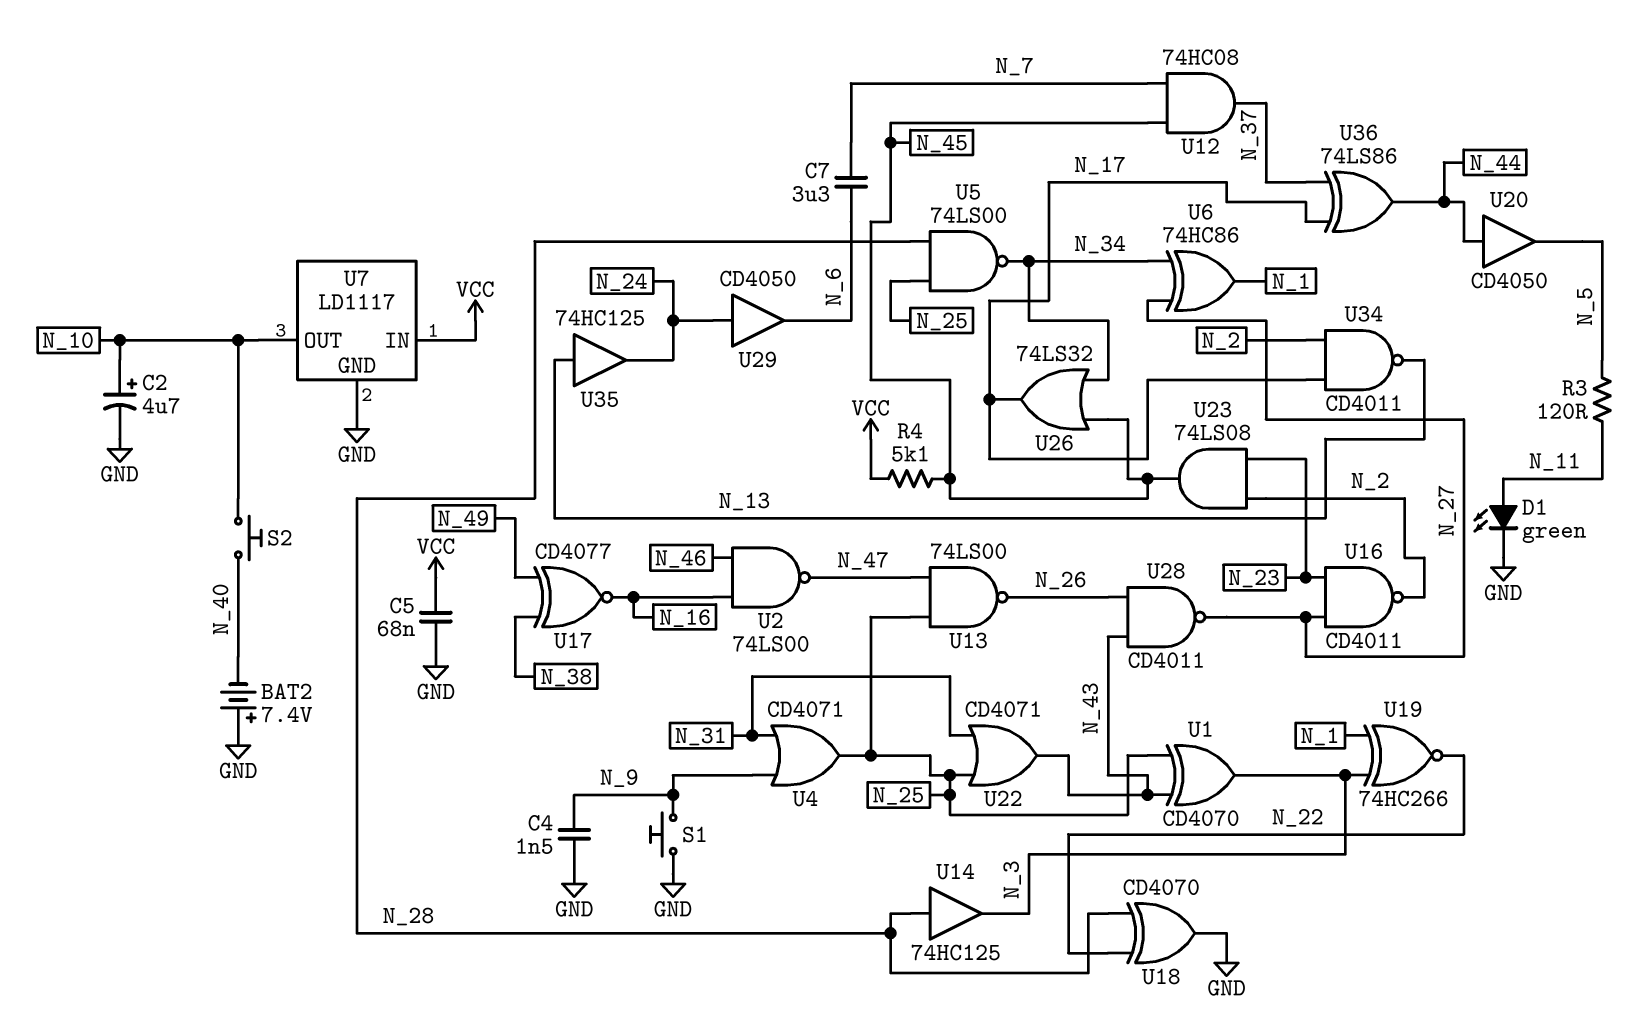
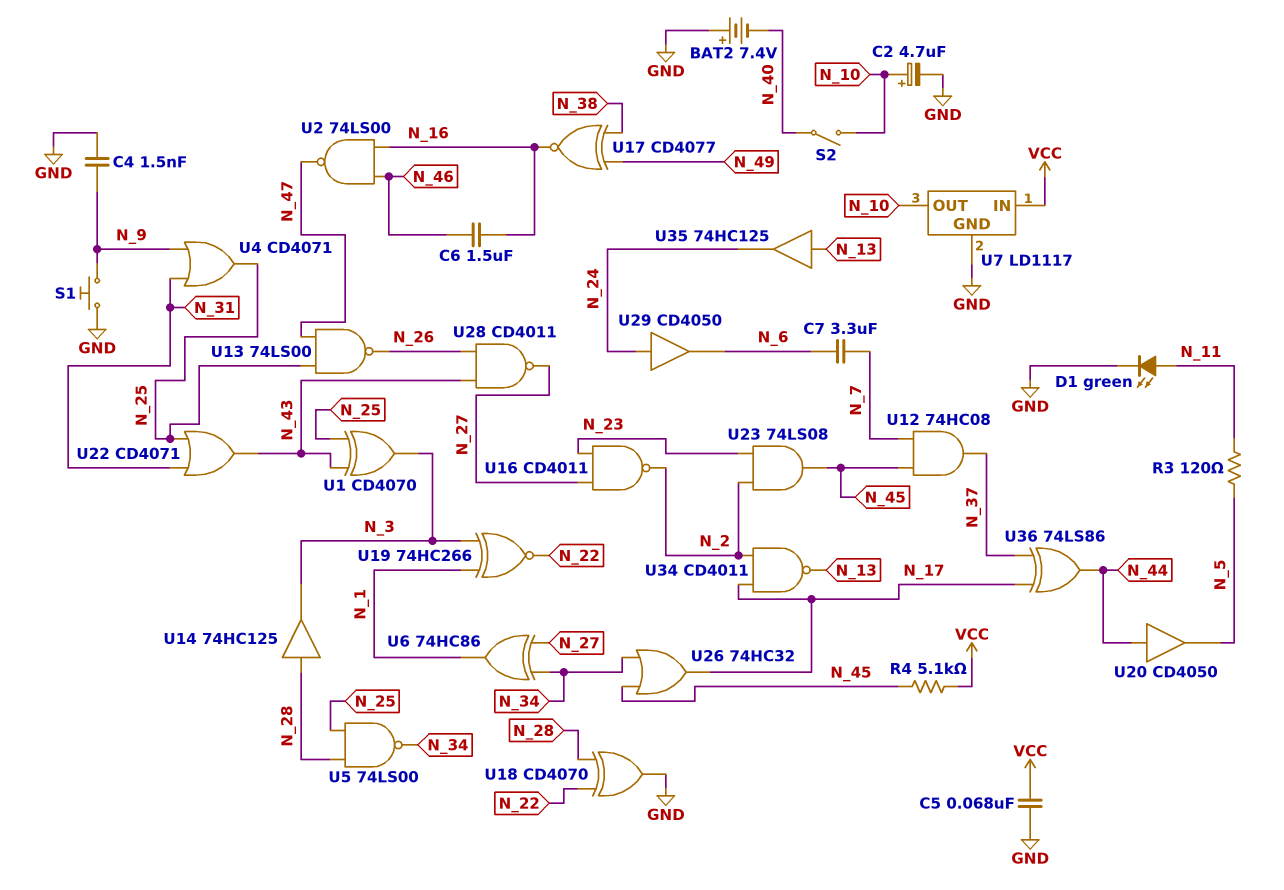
C6: none -> 1.5uF (N_16, N_46)
S2: button (N_10, N_40) -> switch (N_10, N_40)
U26: OR 74LS32 (in N_34, in N_45, out N_17) -> OR 74HC32 (in N_34, in N_45, out N_17)

